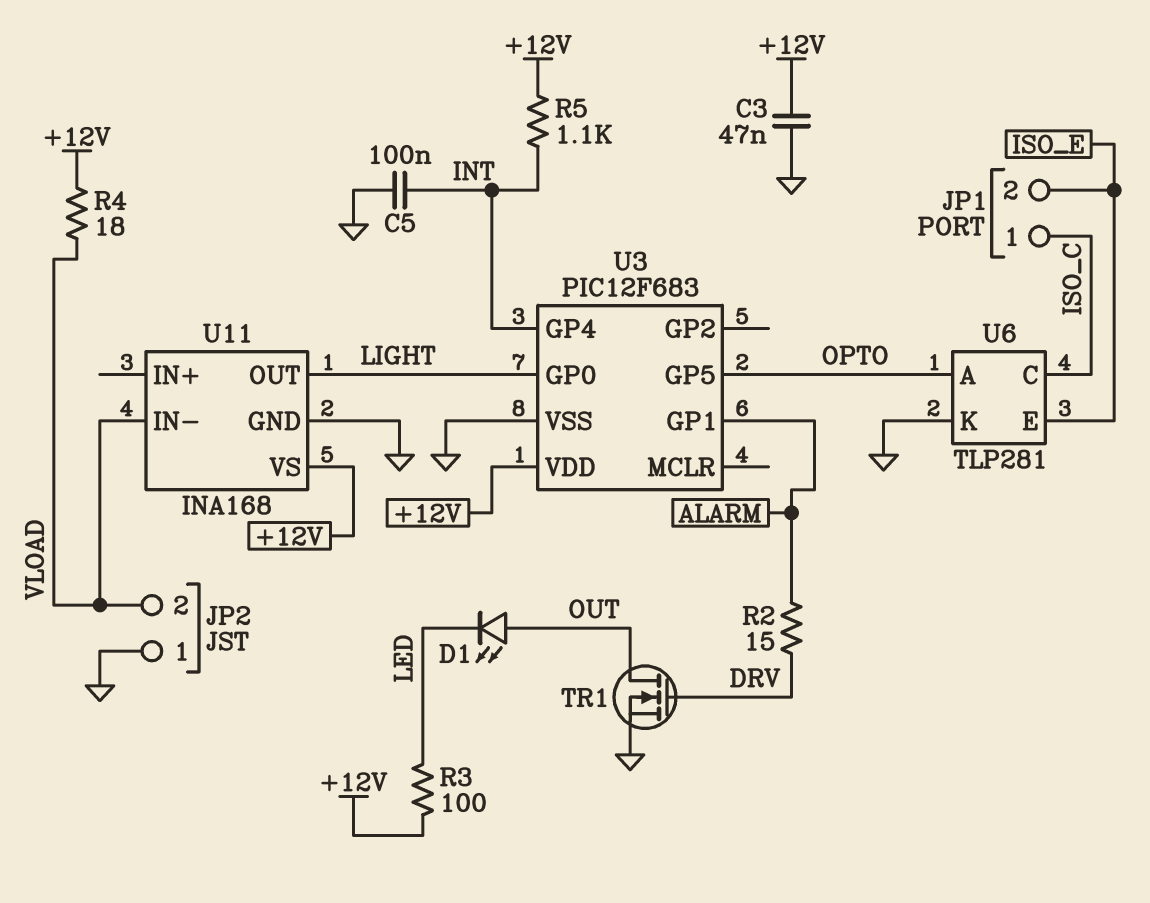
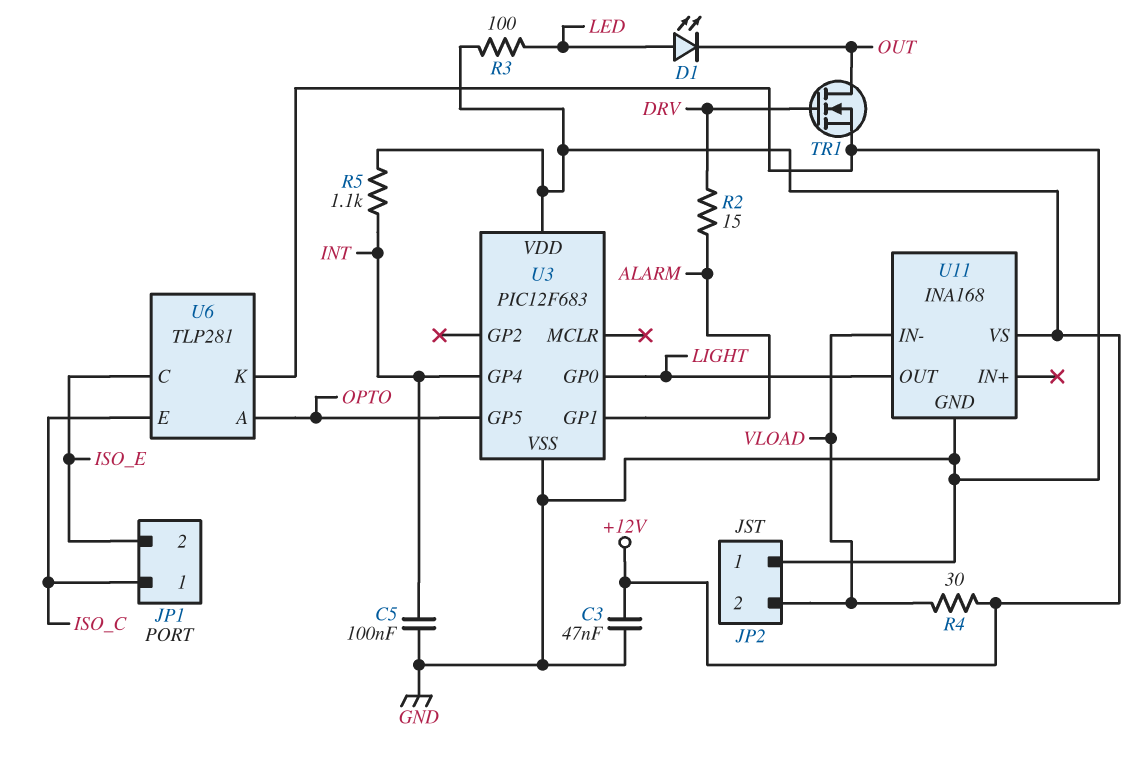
D1: LED (A OUT, K LED) -> LED (A LED, K OUT)
R4: 18 (+12V, VLOAD) -> 30 (+12V, VLOAD)
U6 pin C: ISO_C -> ISO_E
U6 pin E: ISO_E -> ISO_C

